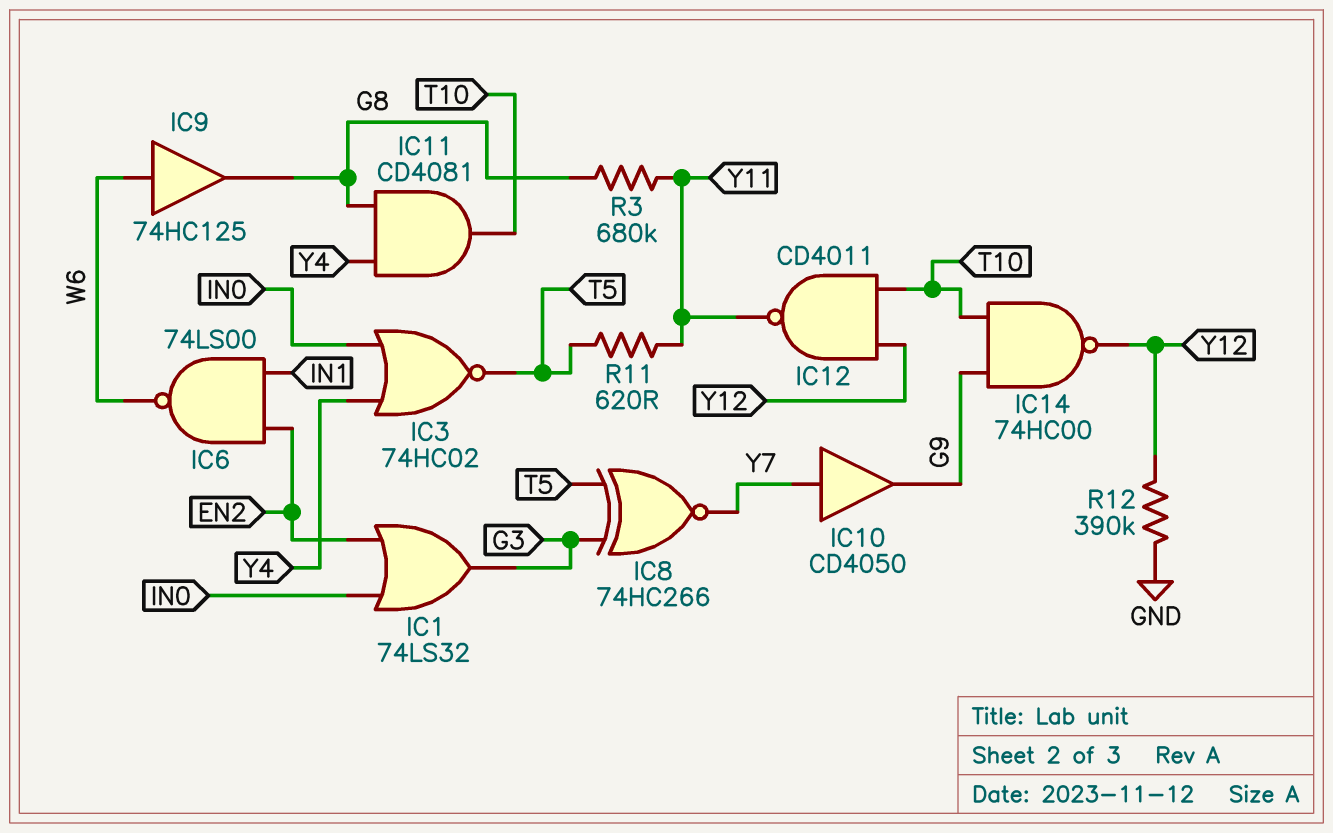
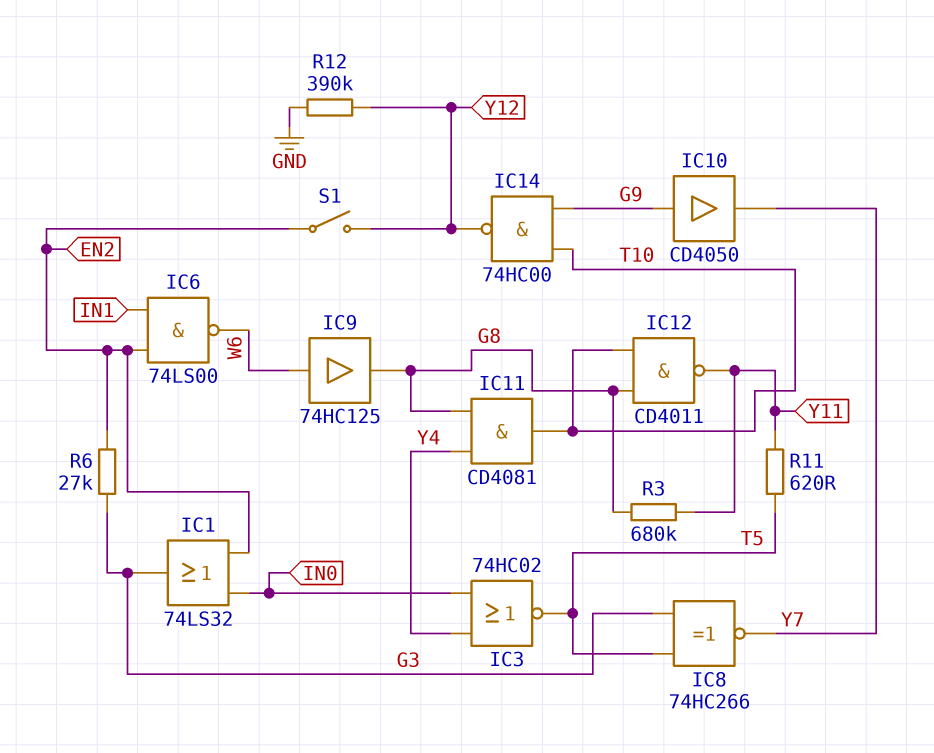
IC10: buffer CD4050 (in Y7, out G9) -> buffer CD4050 (in G9, out Y7)
IC12: NAND CD4011 (in T10, in Y12, out Y11) -> NAND CD4011 (in G8, in T10, out Y11)
R6: none -> 27k (EN2, G3)
S1: none -> switch (EN2, Y12)

